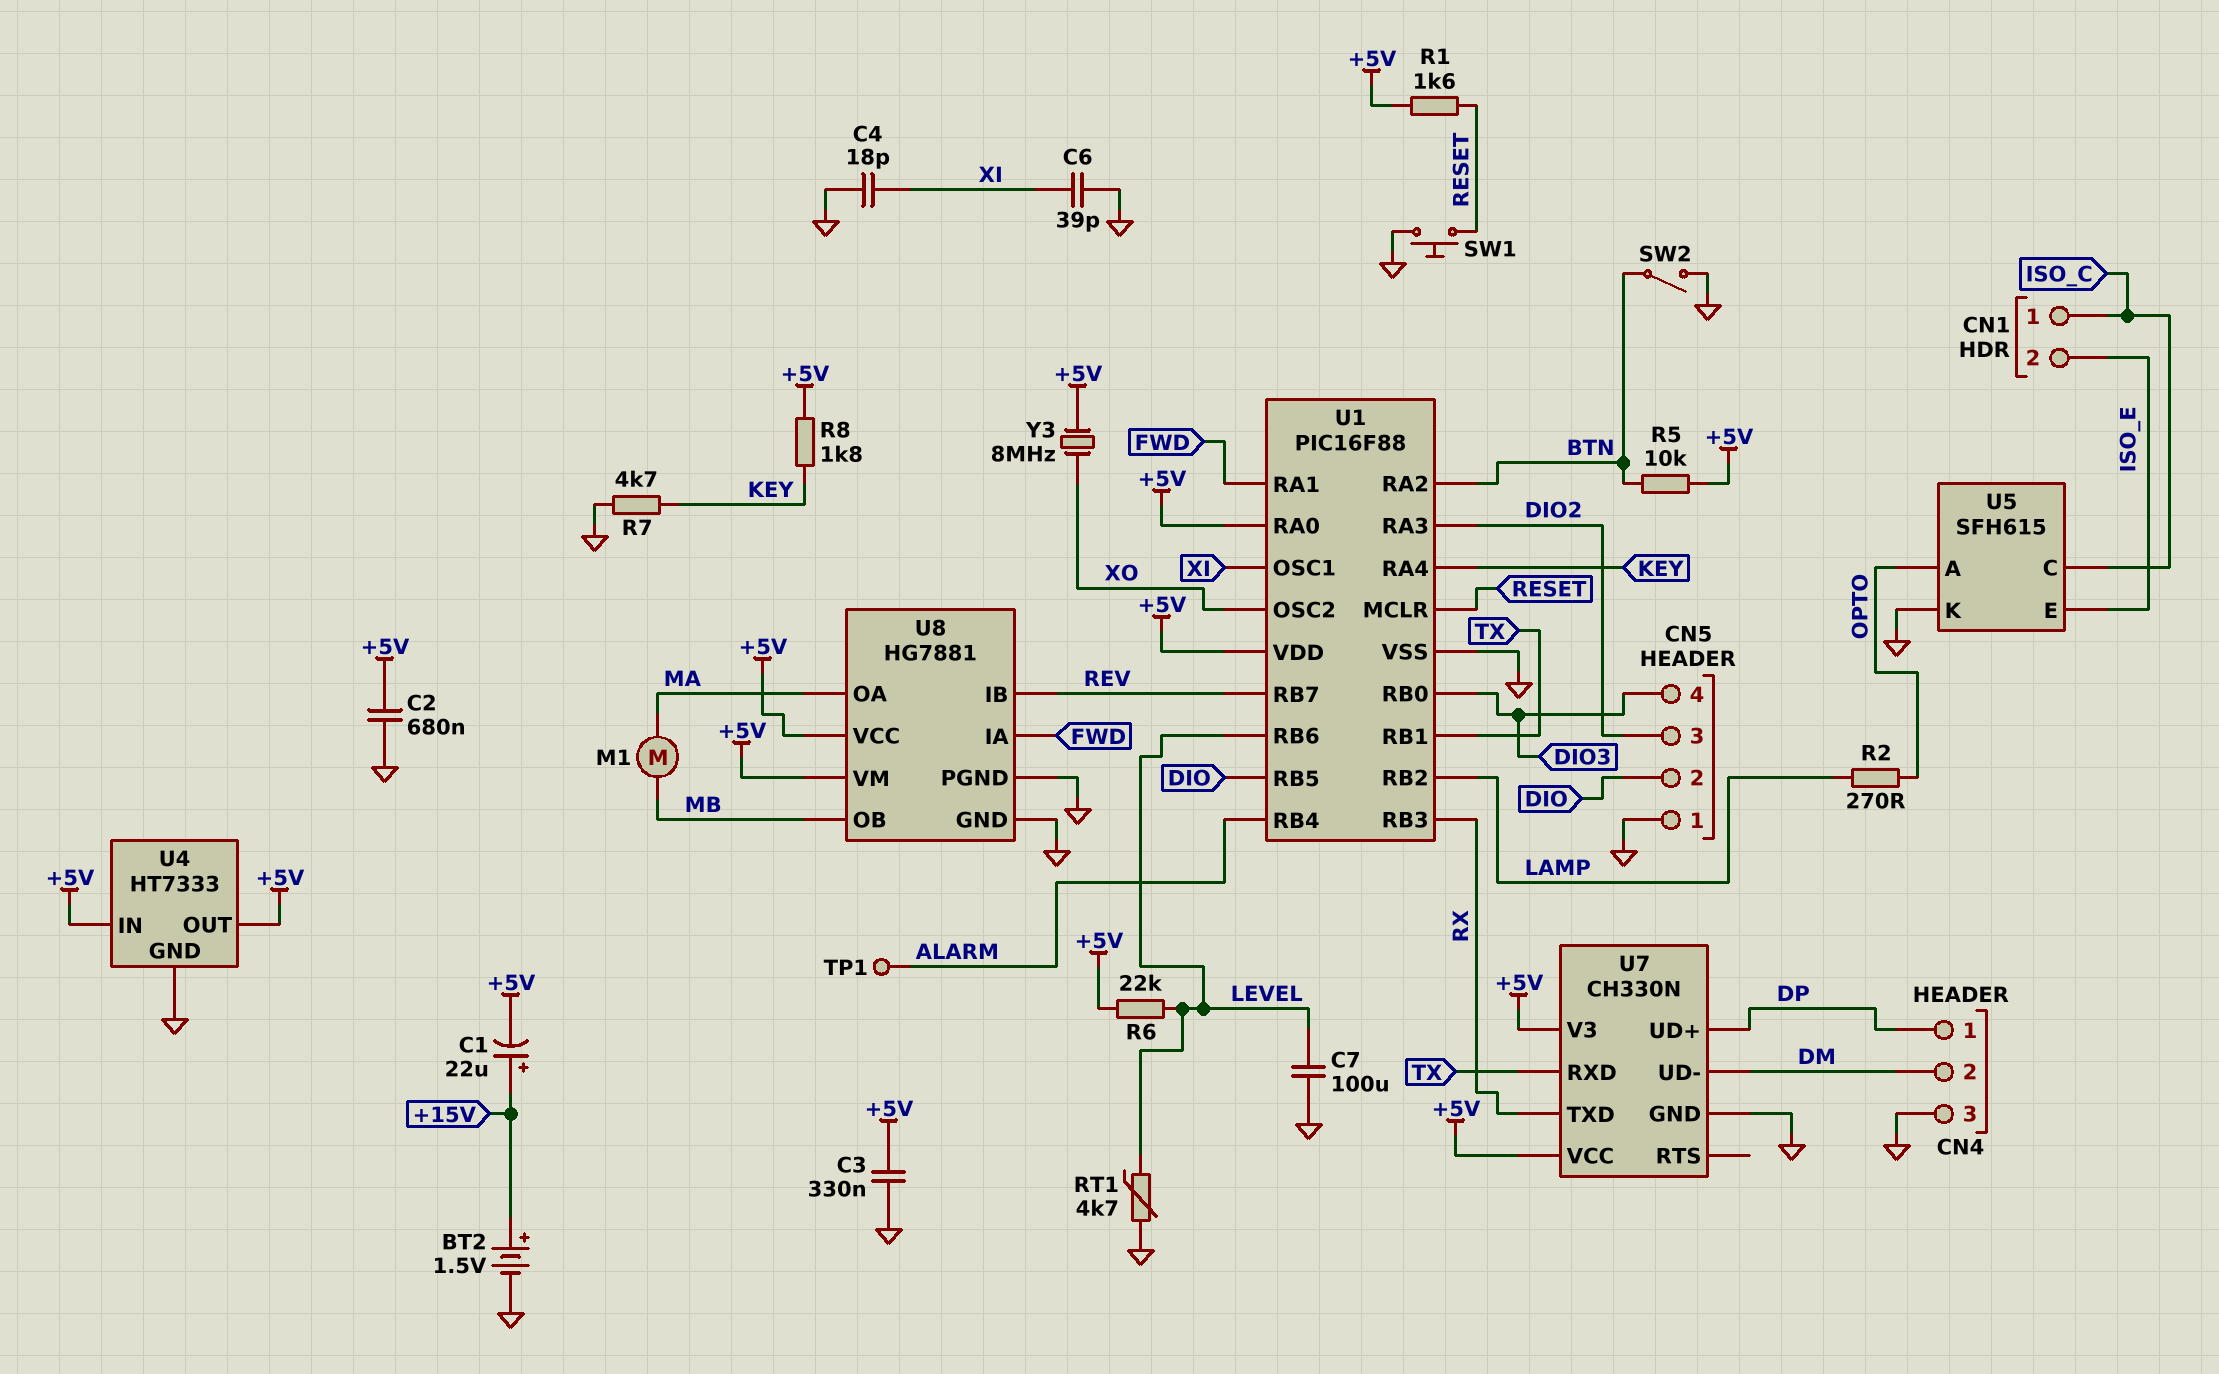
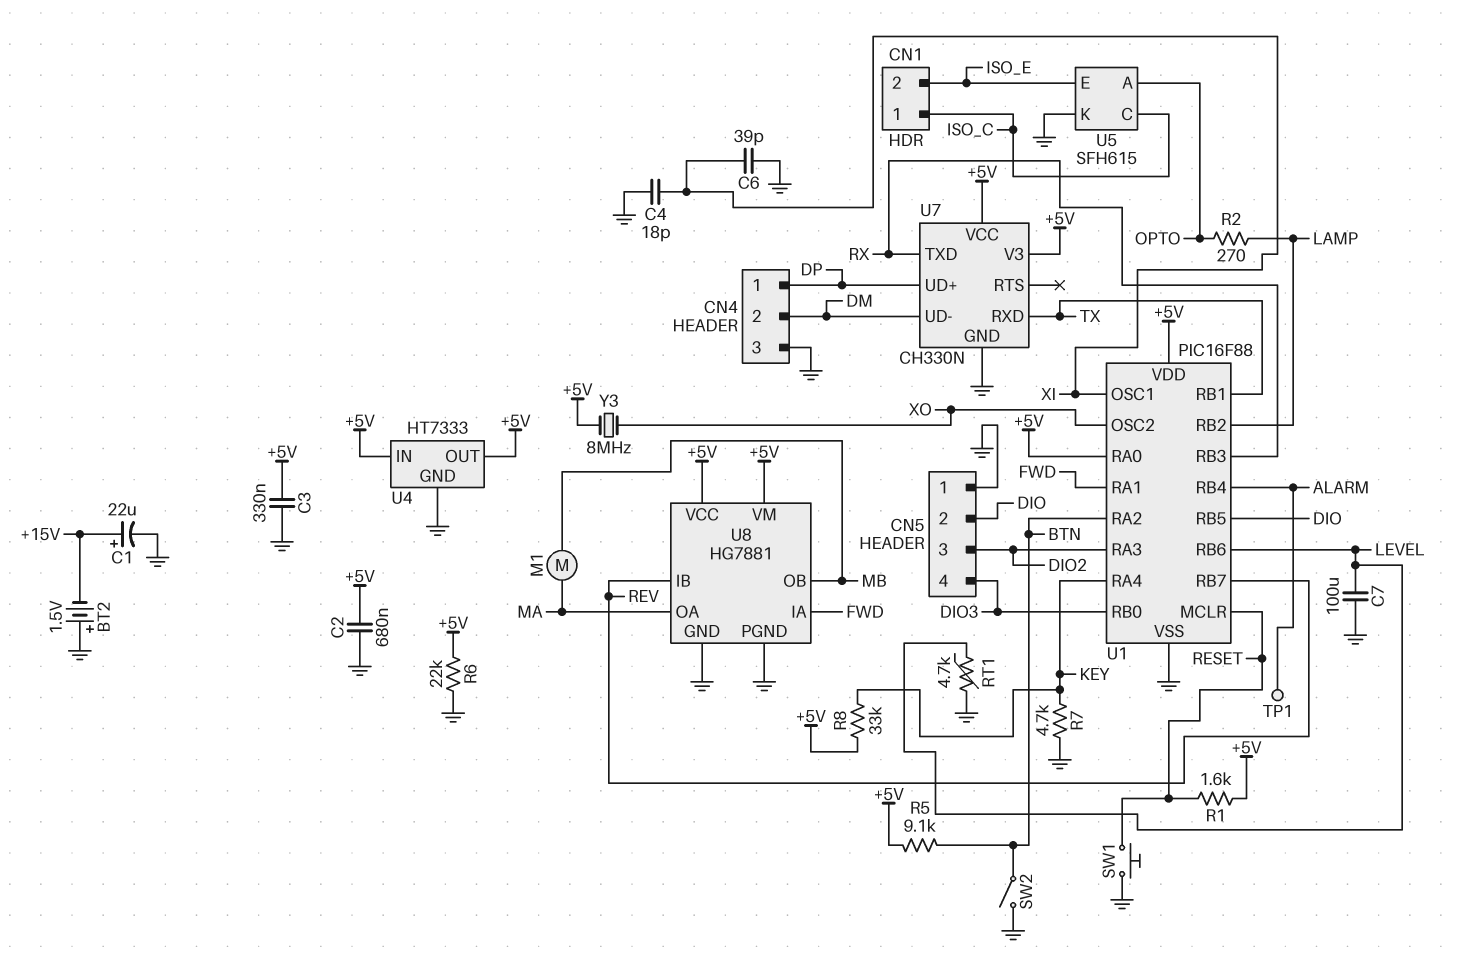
BT2: 1.5V (plus +15V, minus GND) -> 1.5V (plus GND, minus +15V)
C1: 22uF (plus +15V, minus +5V) -> 22uF (plus +15V, minus GND)
R5: 10k (+5V, BTN) -> 9.1k (+5V, BTN)
R6: 22k (+5V, LEVEL) -> 22k (+5V, GND)
R8: 1.8k (+5V, KEY) -> 33k (+5V, KEY)

